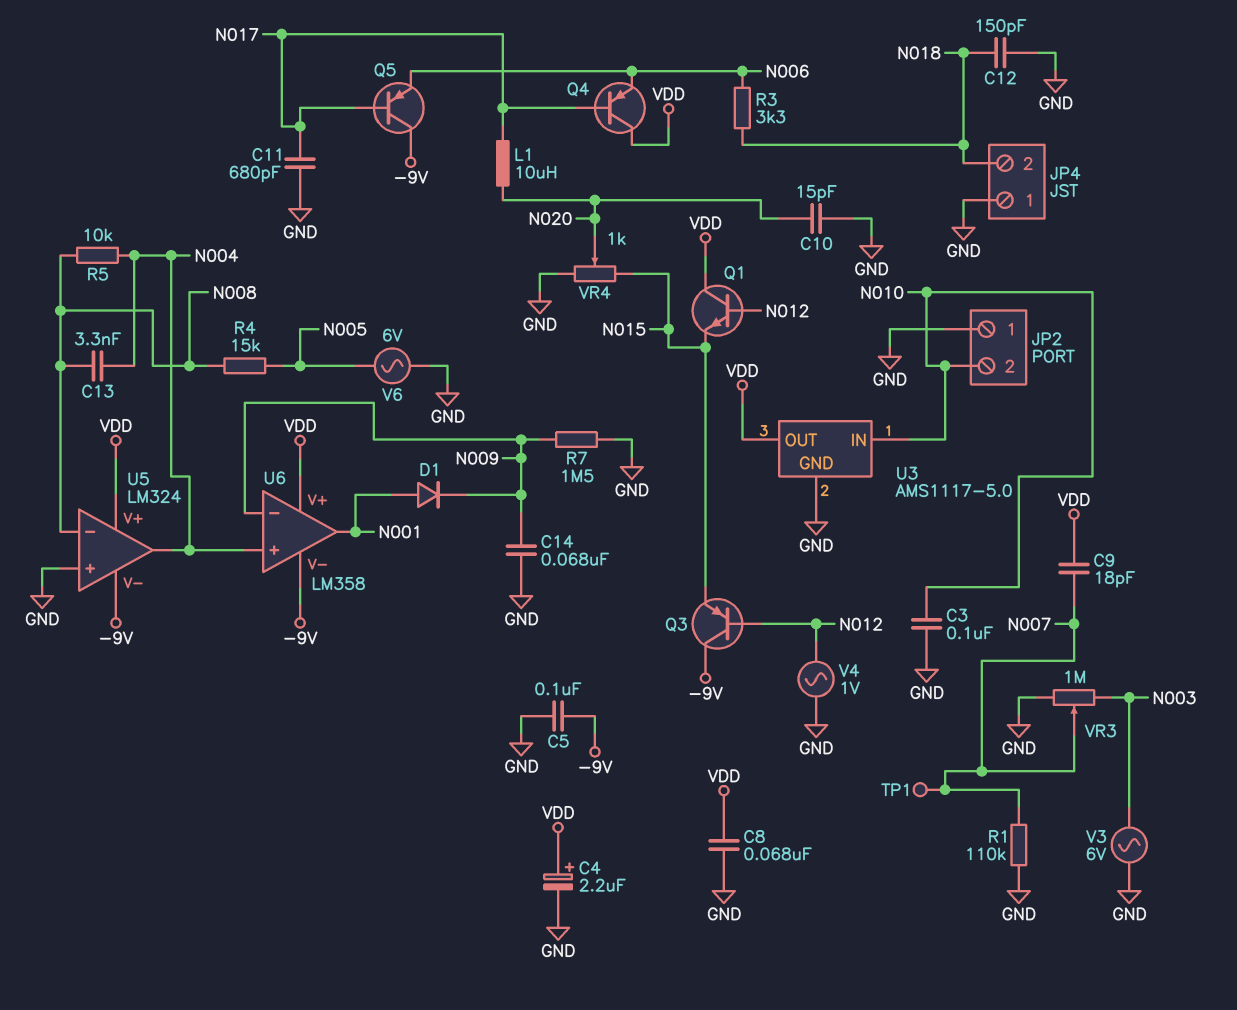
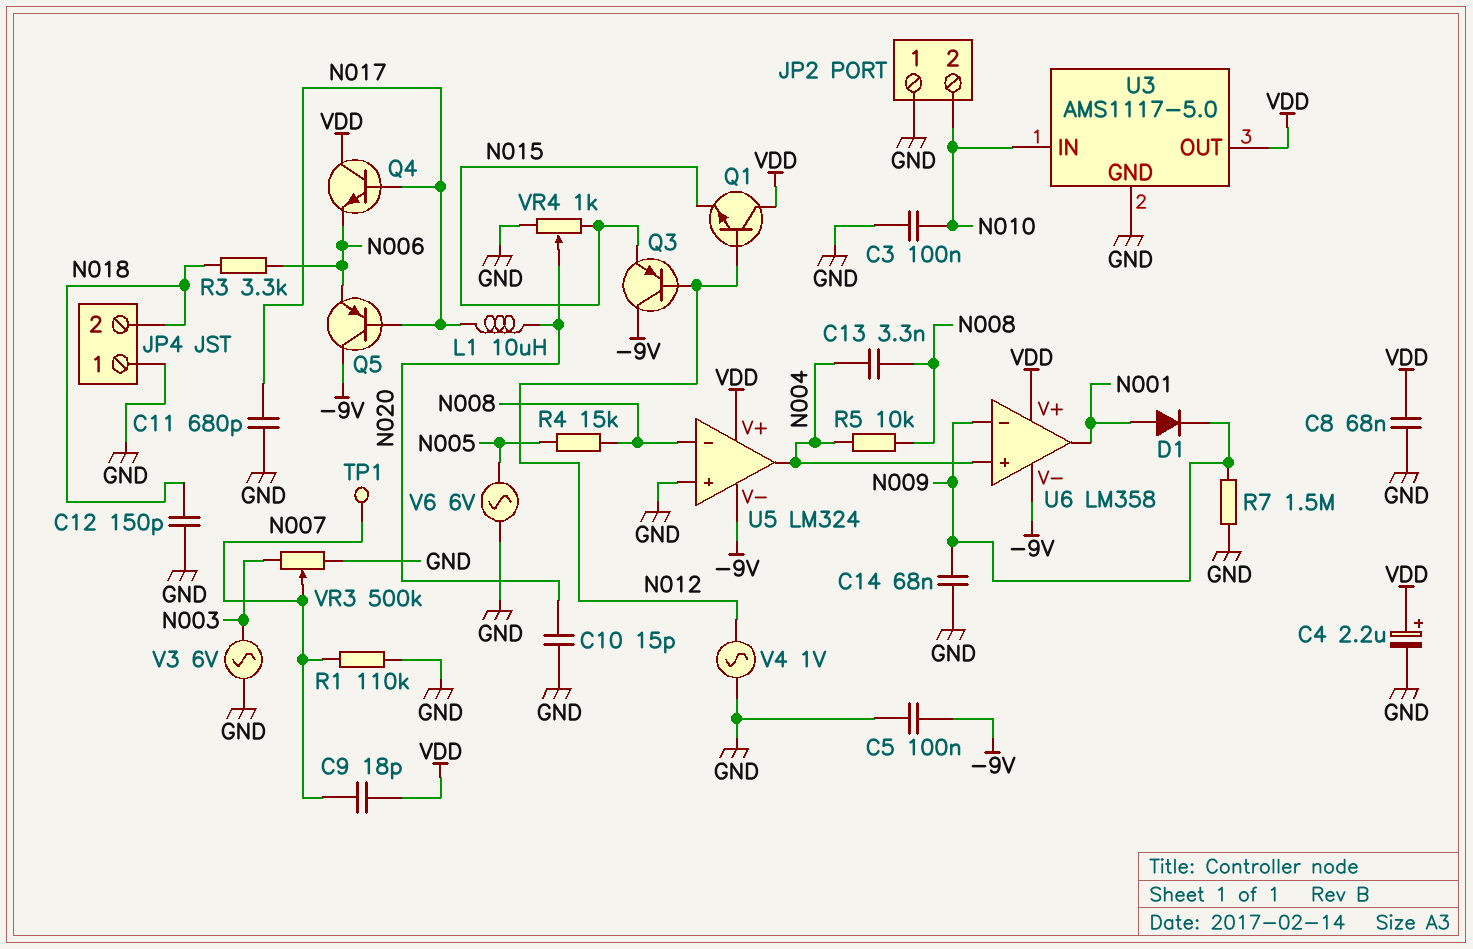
Q4: PNP (B N017, C VDD, E N006) -> NPN (B N017, C VDD, E N006)
VR3: 1M (GND, N003, wiper N007) -> 500k (GND, N003, wiper N007)

